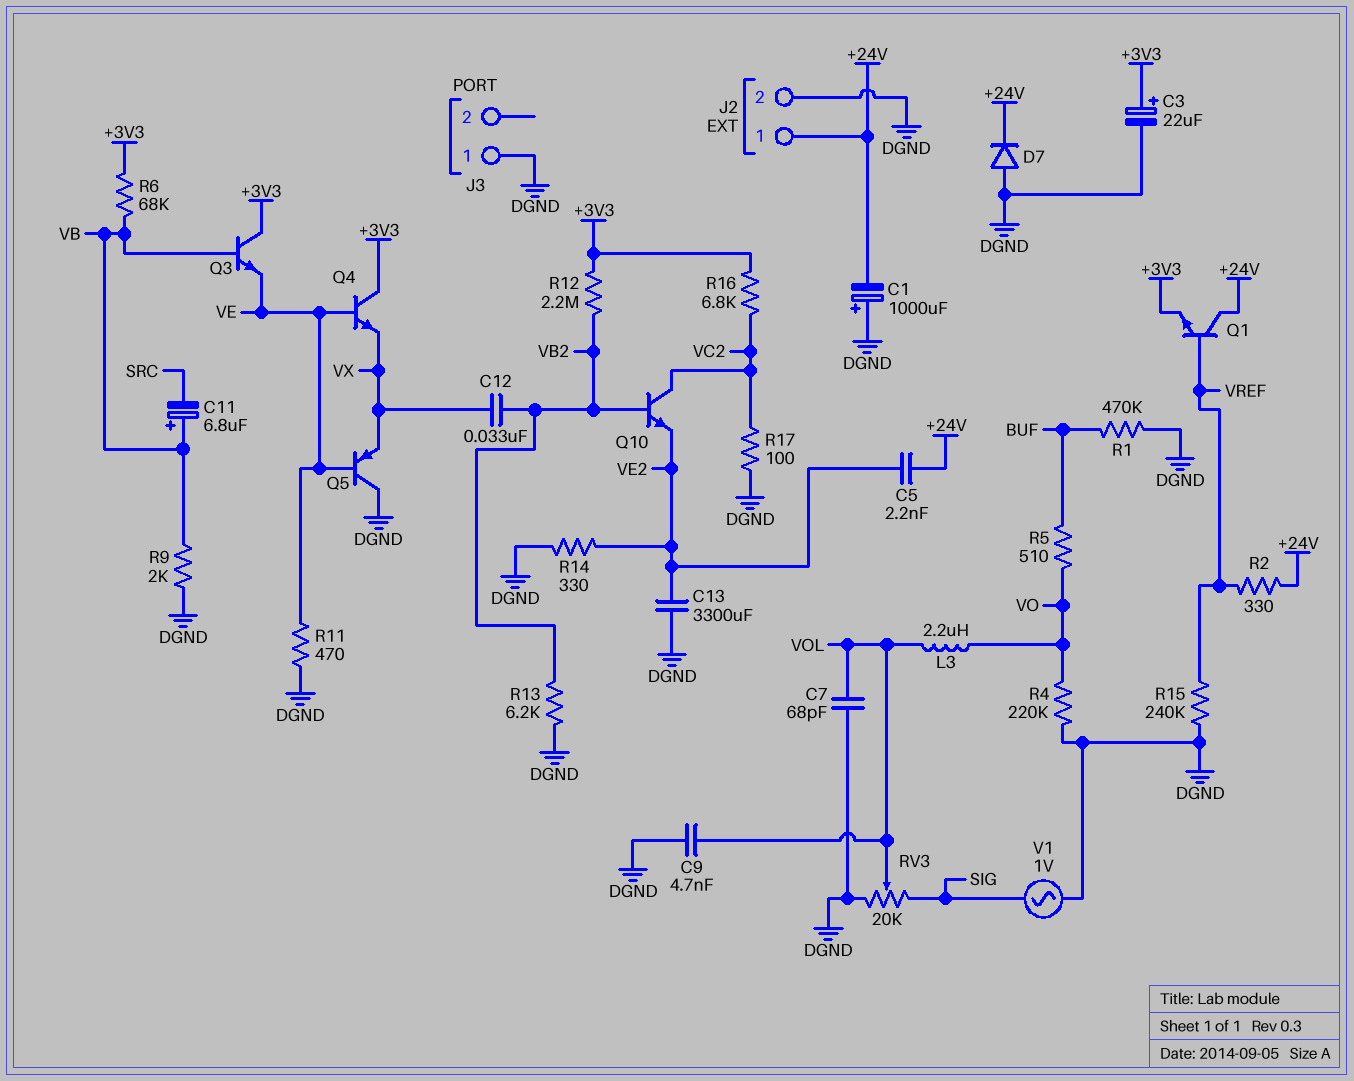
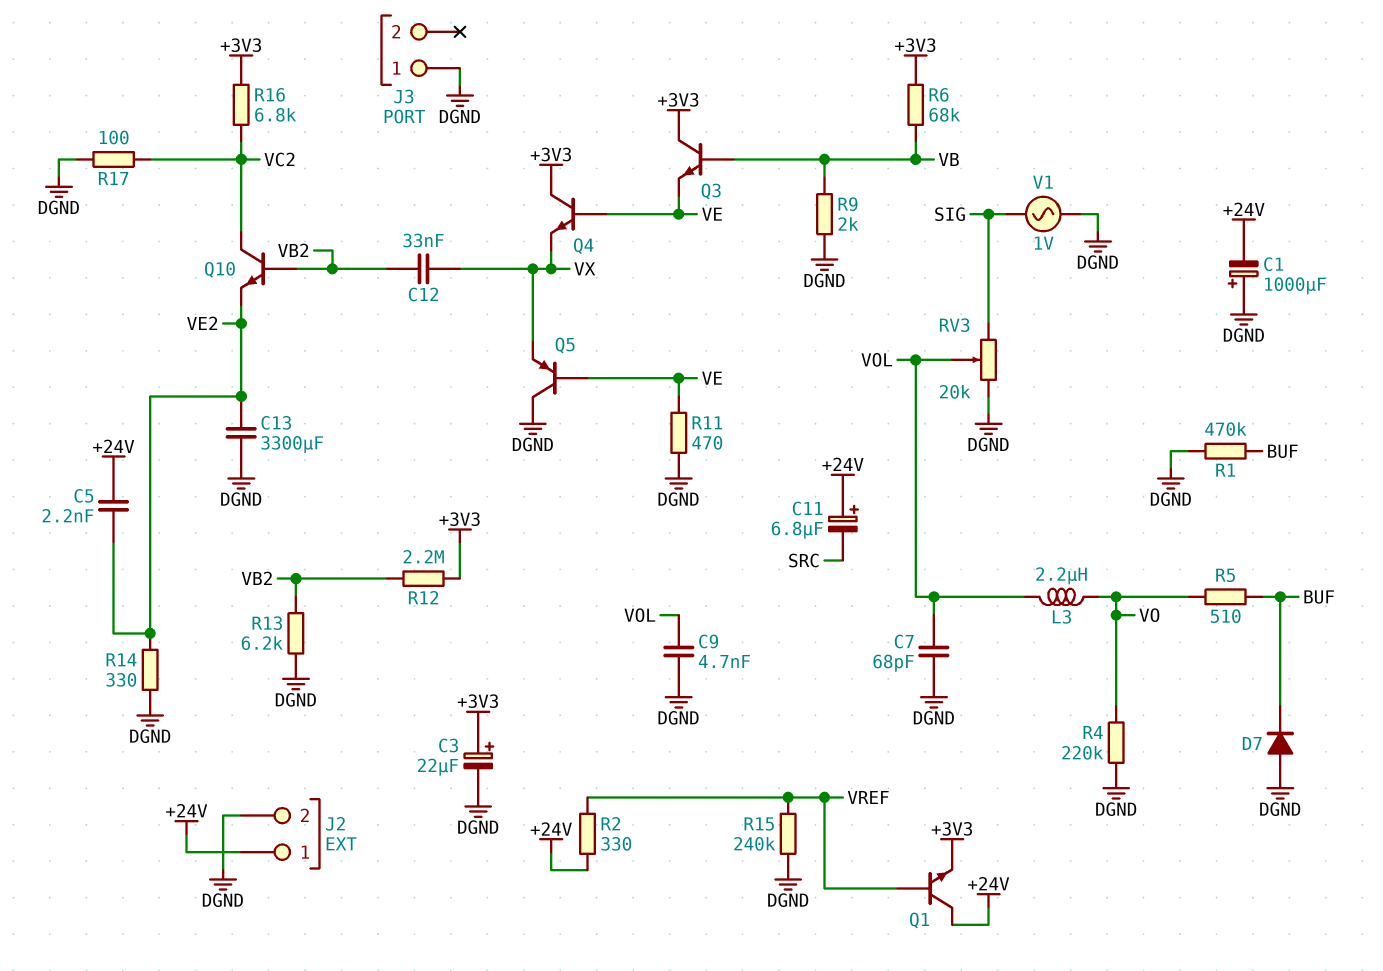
C11: 6.8uF (plus VB, minus SRC) -> 6.8uF (plus +24V, minus SRC)
D7: diode (A DGND, K +24V) -> diode (A DGND, K BUF)

